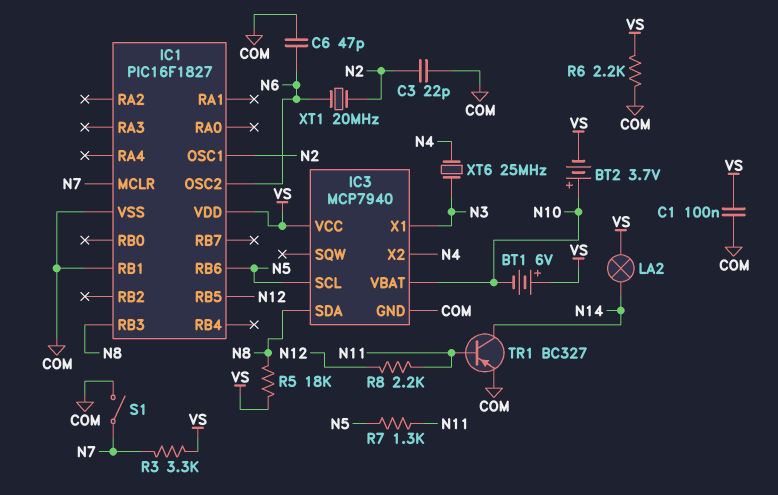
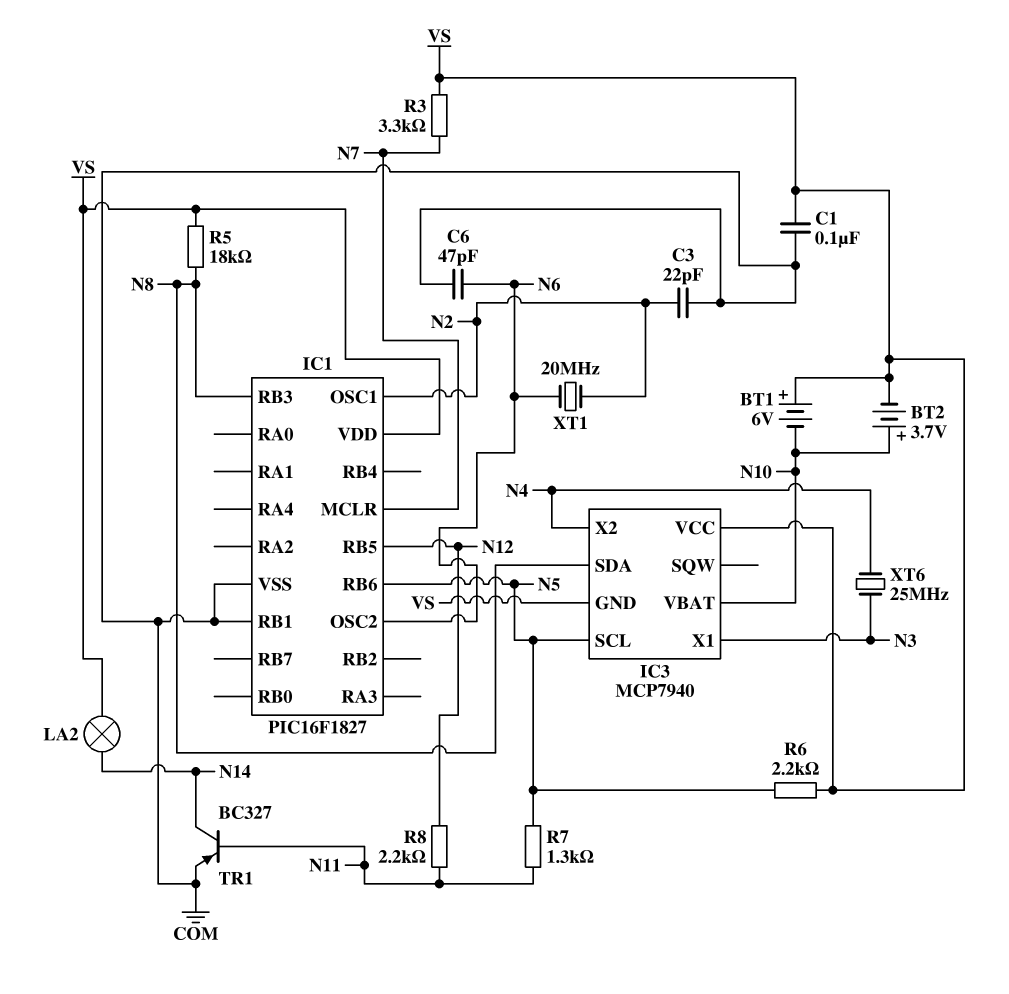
IC3 pin GND: COM -> VS
R6: 2.2k (COM, VS) -> 2.2k (N5, VS)
S1: switch (COM, N7) -> none

